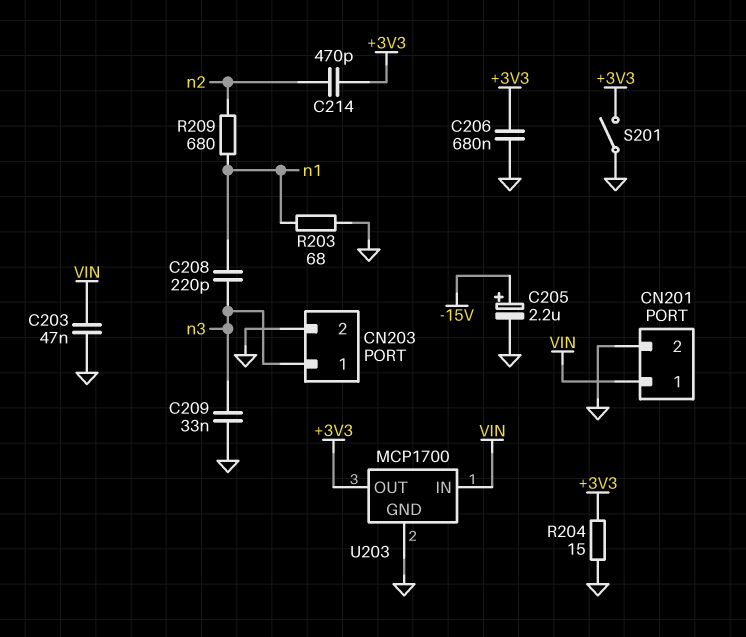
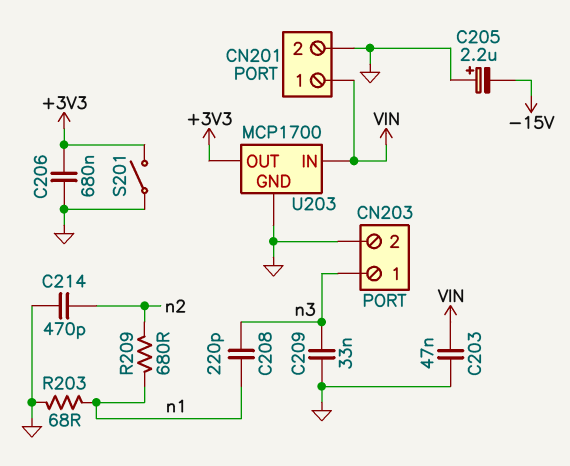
C205: 2.2uF (plus -15V, minus GND) -> 2.2uF (plus GND, minus -15V)
C214: 470pF (+3V3, n2) -> 470pF (GND, n2)
R204: 15 (+3V3, GND) -> none

